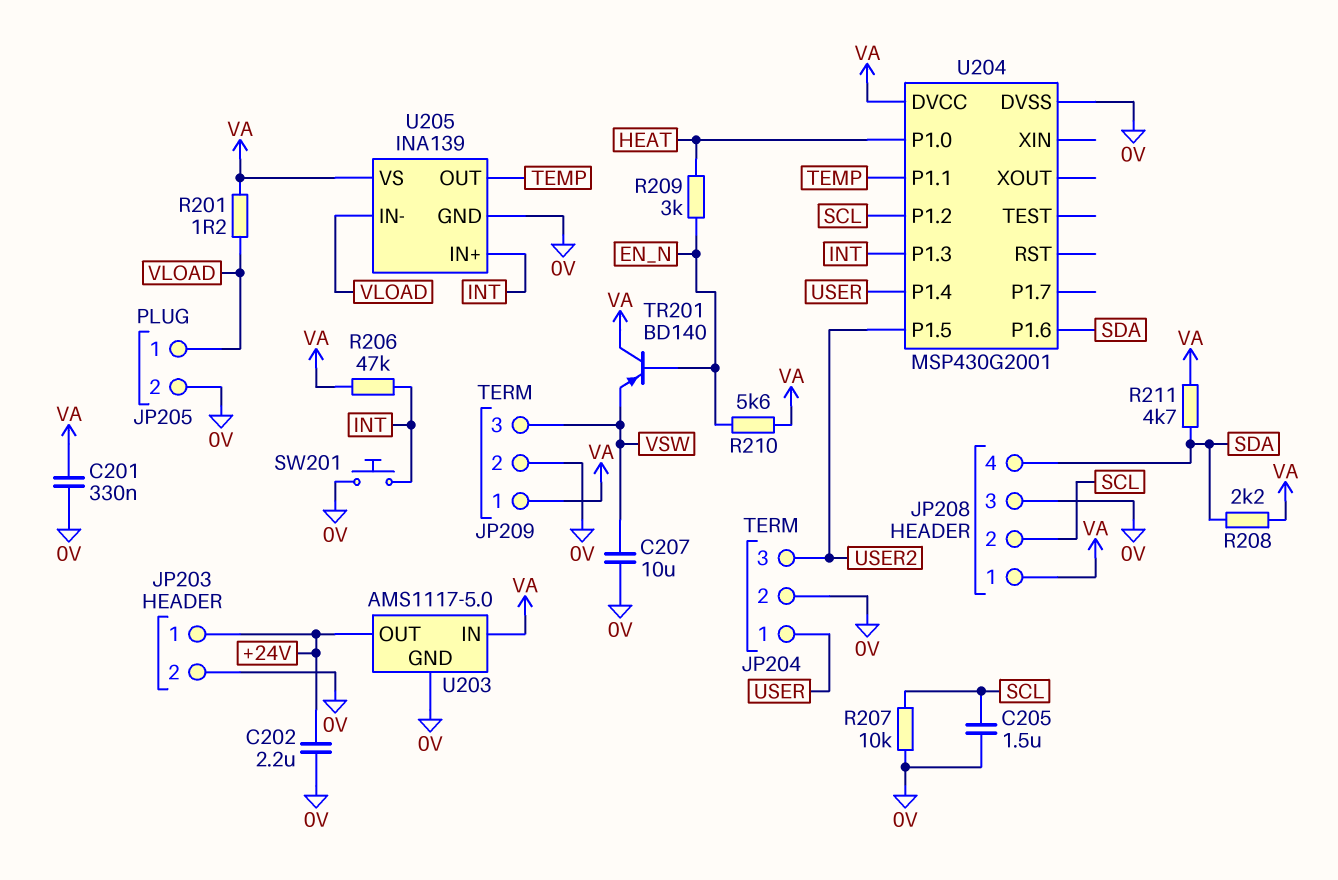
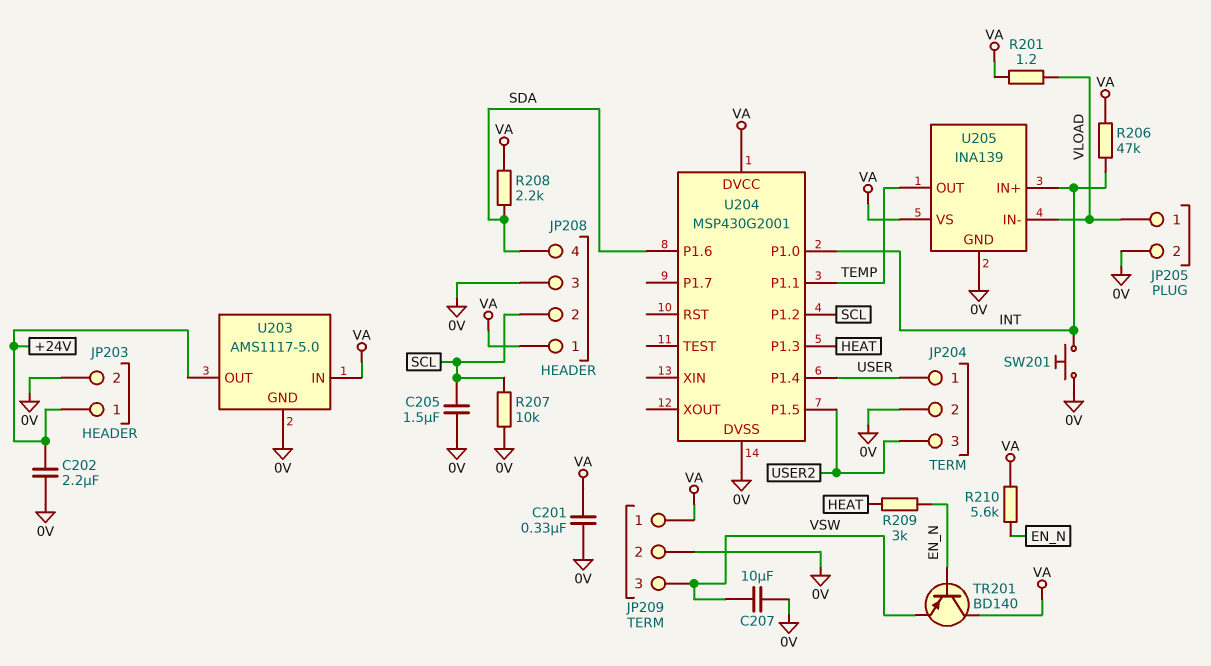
R211: 4.7k (SDA, VA) -> none
U204 pin P1.0: HEAT -> INT
U204 pin P1.3: INT -> HEAT

